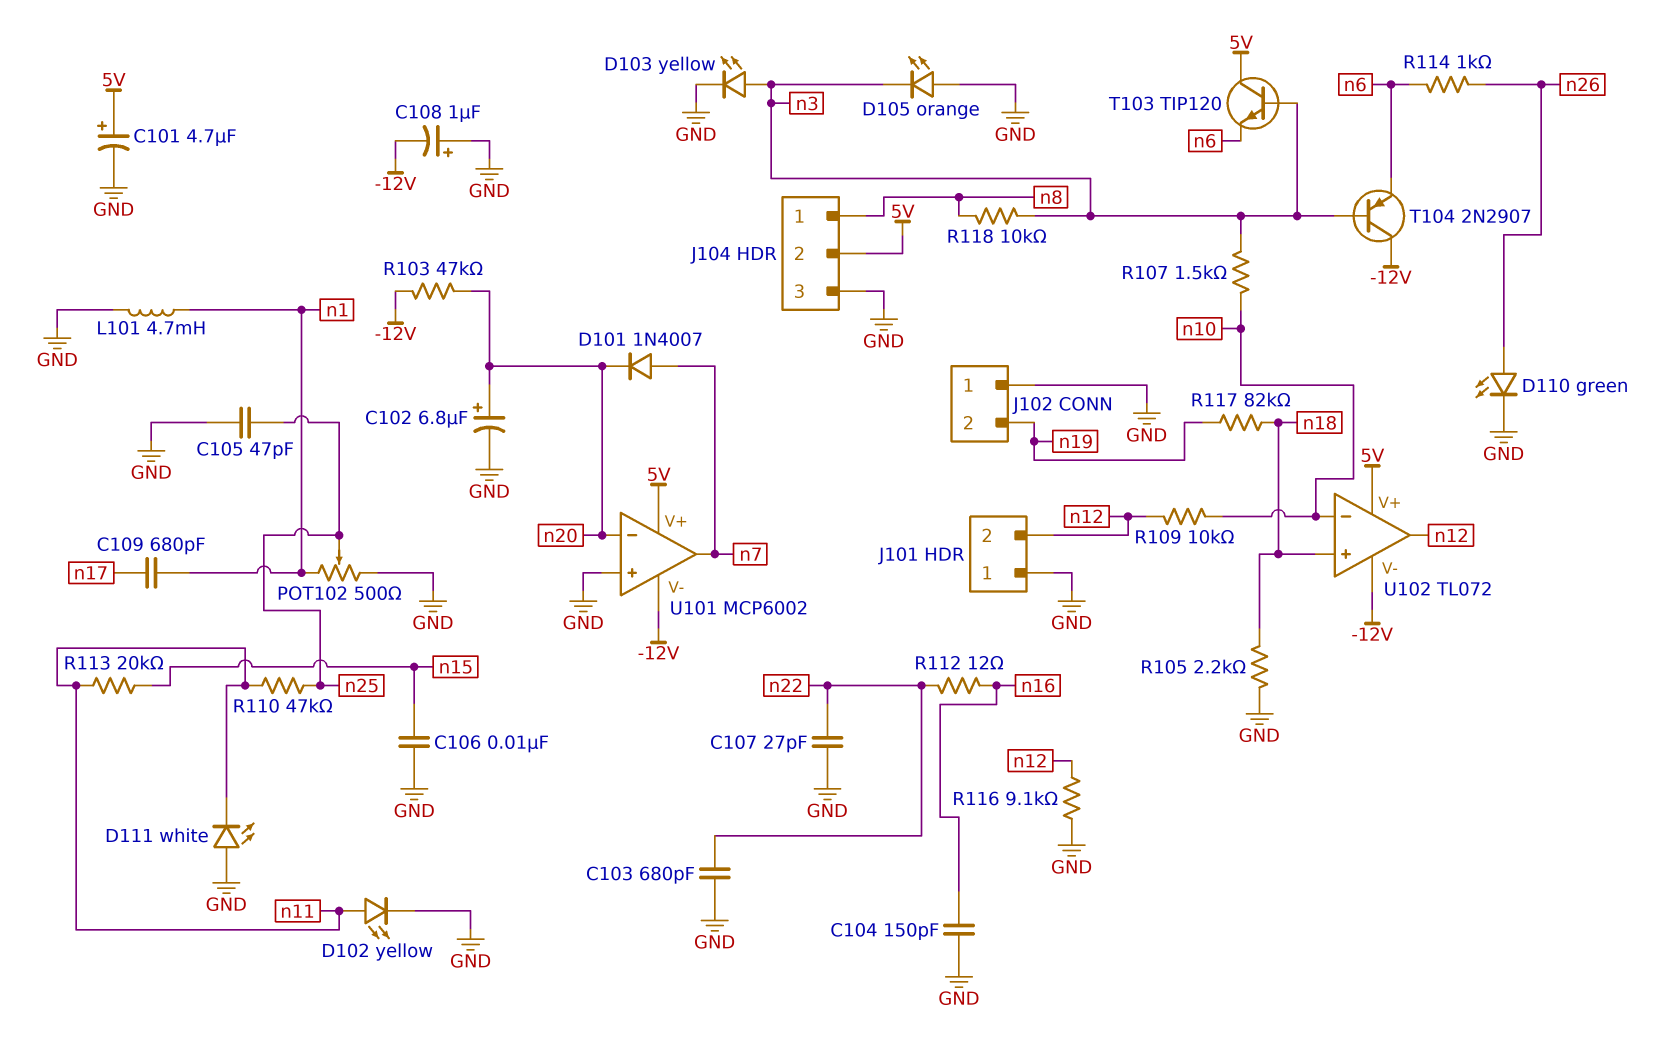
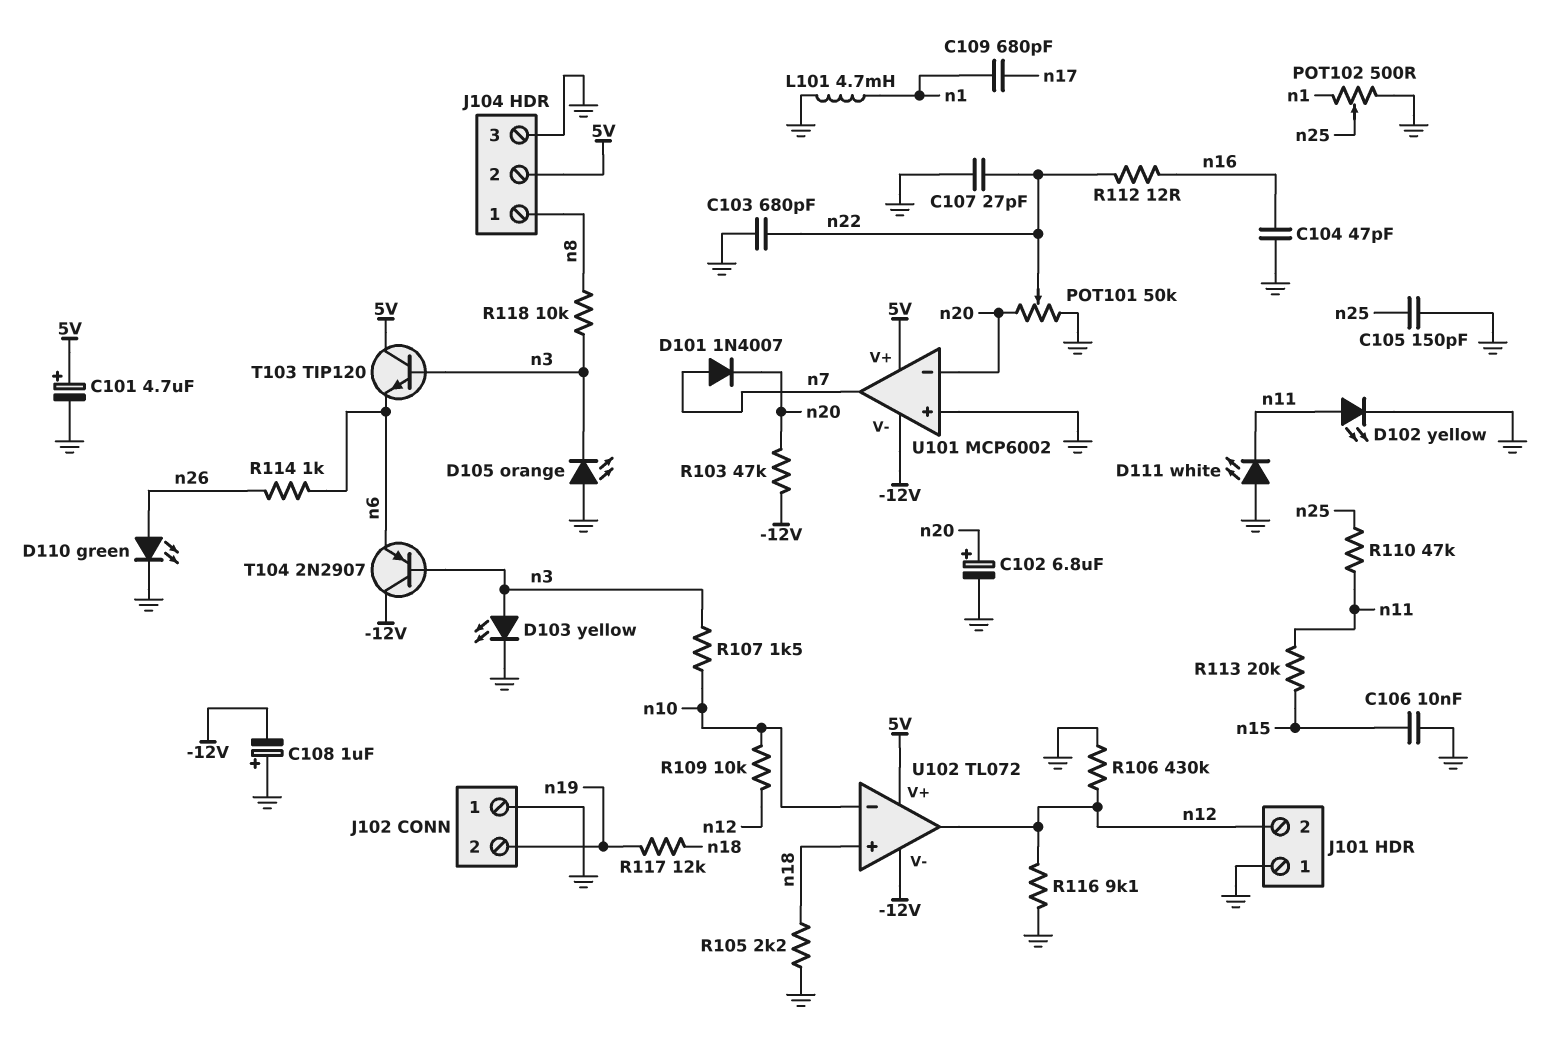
C104: 150pF (GND, n16) -> 47pF (GND, n16)
C105: 47pF (GND, n25) -> 150pF (GND, n25)
POT101: none -> 50k (GND, n20, wiper n22)
R106: none -> 430k (GND, n12)
R117: 82k (n18, n19) -> 12k (n18, n19)

